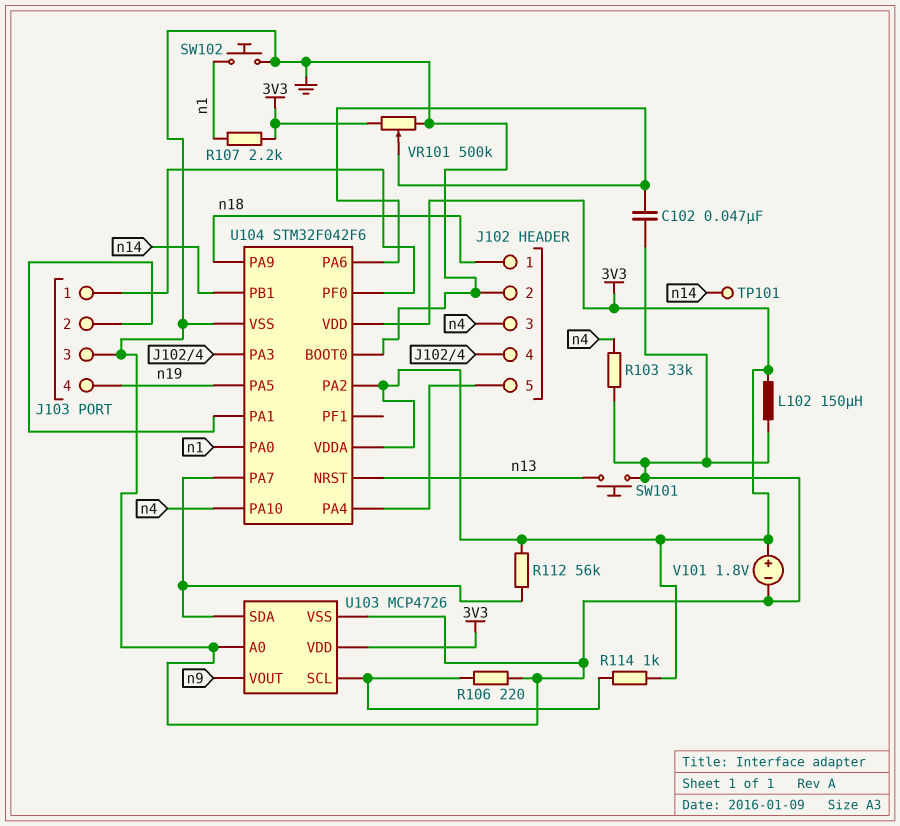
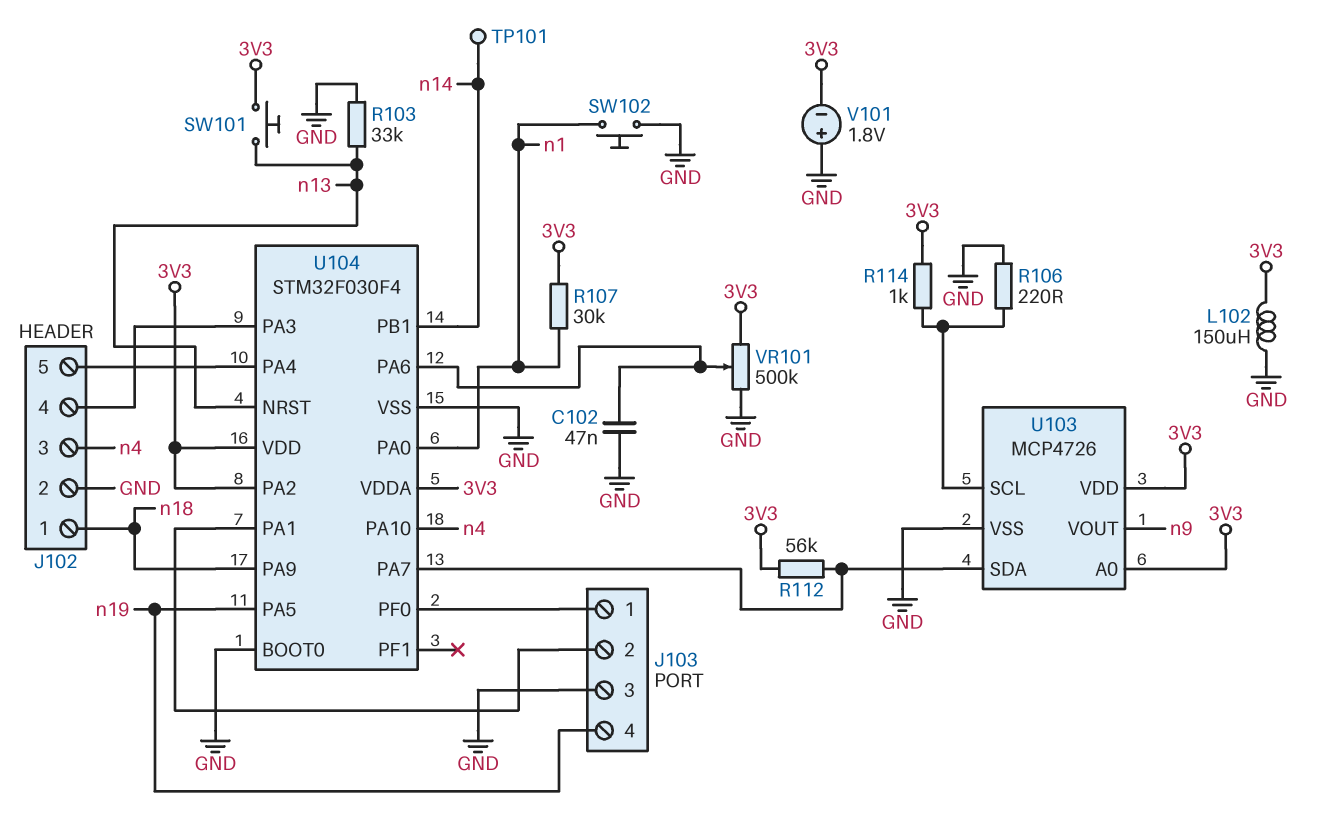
R103: 33k (GND, n4) -> 33k (GND, n13)
R107: 2.2k (3V3, n1) -> 30k (3V3, n1)
SW101: button (GND, n13) -> button (3V3, n13)
U103 pin A0: GND -> 3V3
U104: STM32F042F6 -> STM32F030F4
V101: 1.8V (plus 3V3, minus GND) -> 1.8V (plus GND, minus 3V3)

